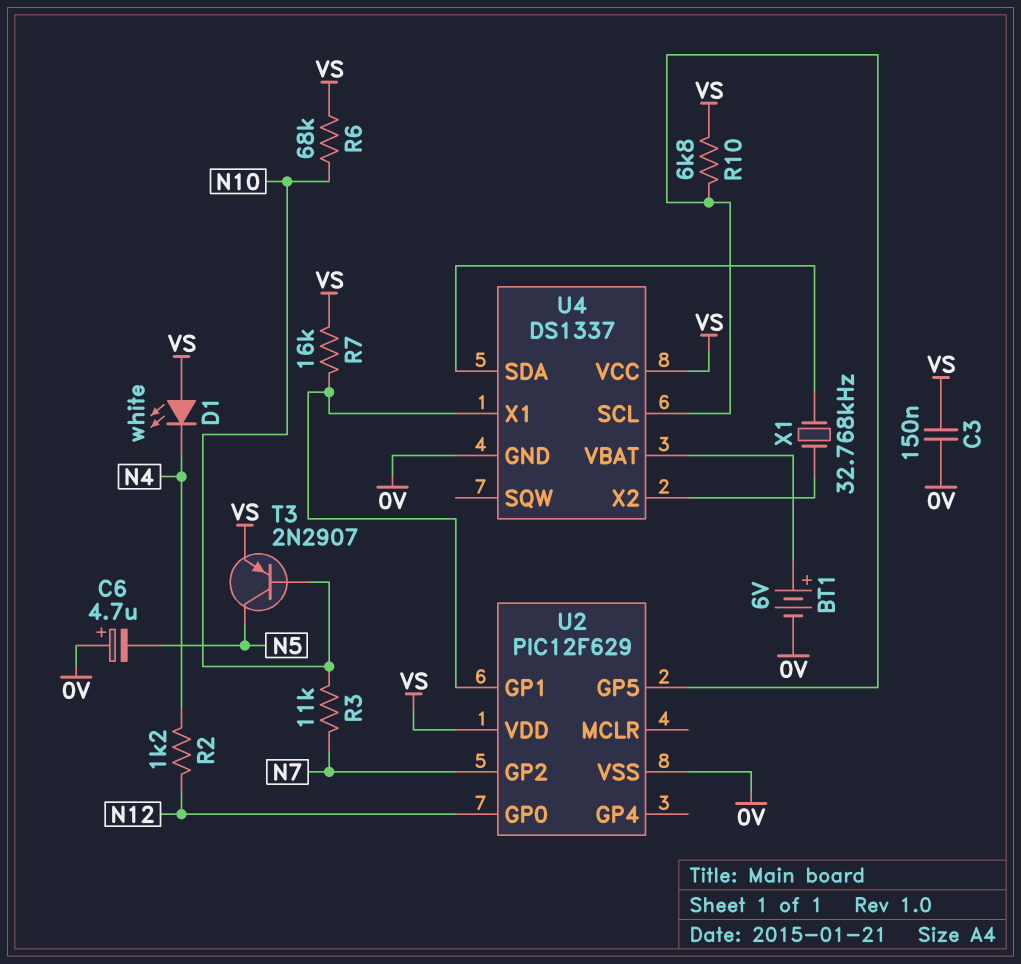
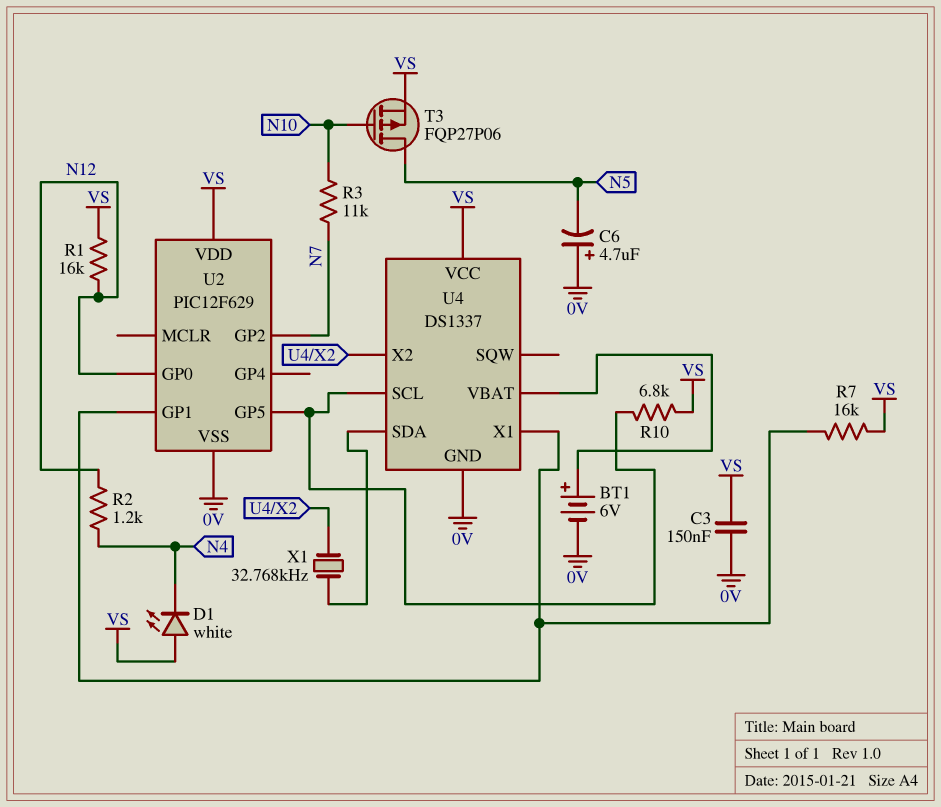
R1: none -> 16k (N12, VS)
R6: 68k (N10, VS) -> none
T3: PNP 2N2907 (B N10, C N5, E VS) -> PMOS FQP27P06 (G N10, D N5, S VS)

